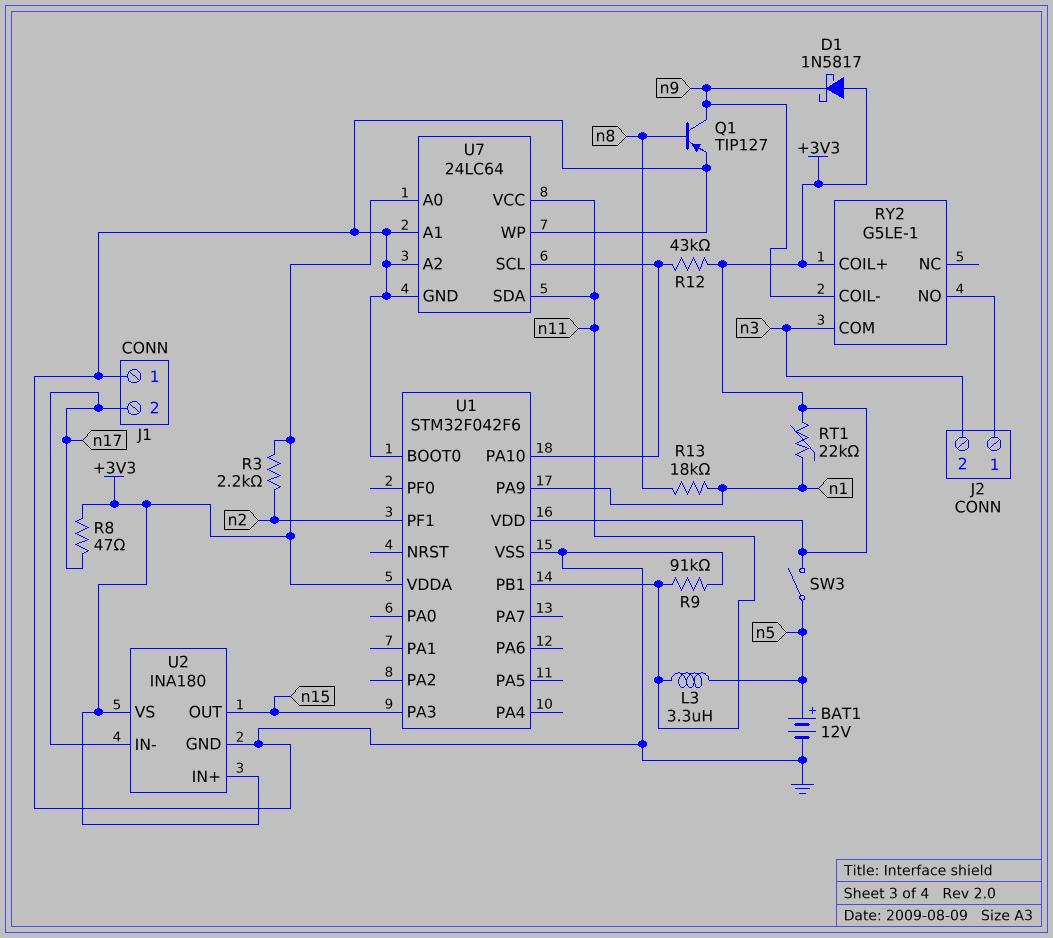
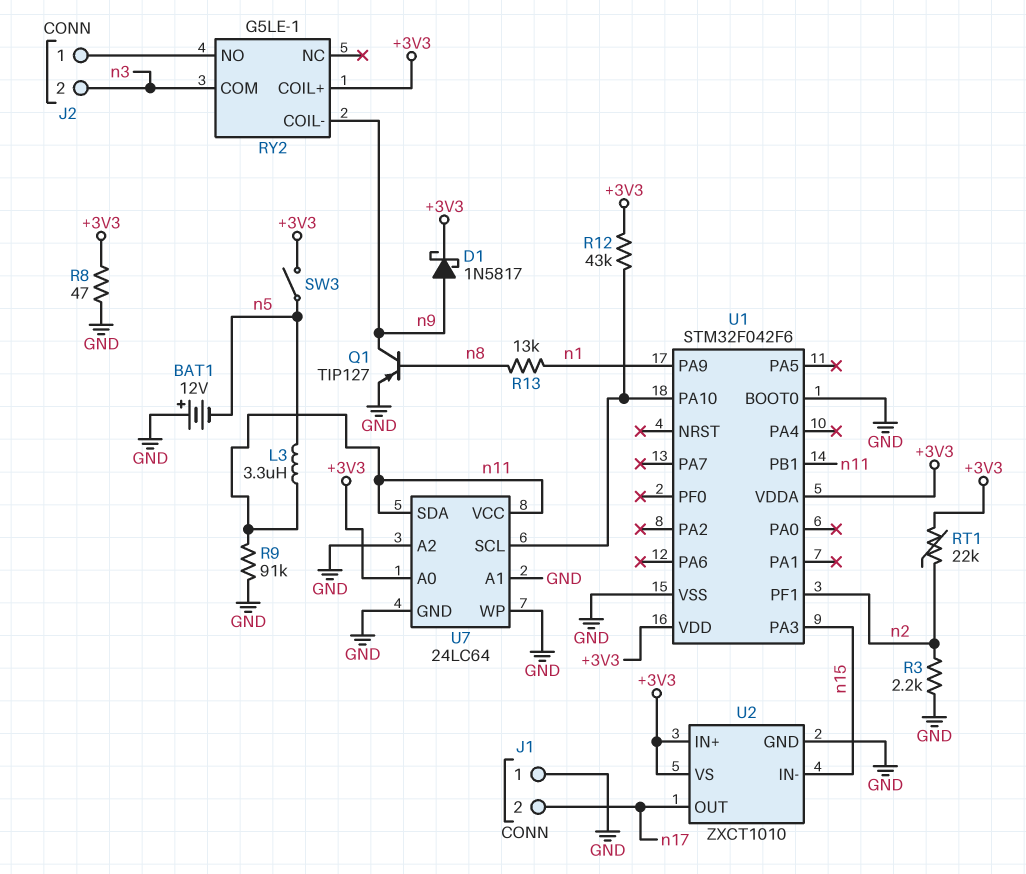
BAT1: 12V (plus n5, minus GND) -> 12V (plus GND, minus n5)
D1: schottky 1N5817 (A +3V3, K n9) -> schottky 1N5817 (A n9, K +3V3)
R3: 2.2k (+3V3, n2) -> 2.2k (GND, n2)
R8: 47 (+3V3, n17) -> 47 (+3V3, GND)
R13: 18k (n1, n8) -> 13k (n1, n8)
RT1: 22k (+3V3, n1) -> 22k (+3V3, n2)
U2: INA180 -> ZXCT1010
U2 pin IN-: n17 -> n15
U2 pin OUT: n15 -> n17

